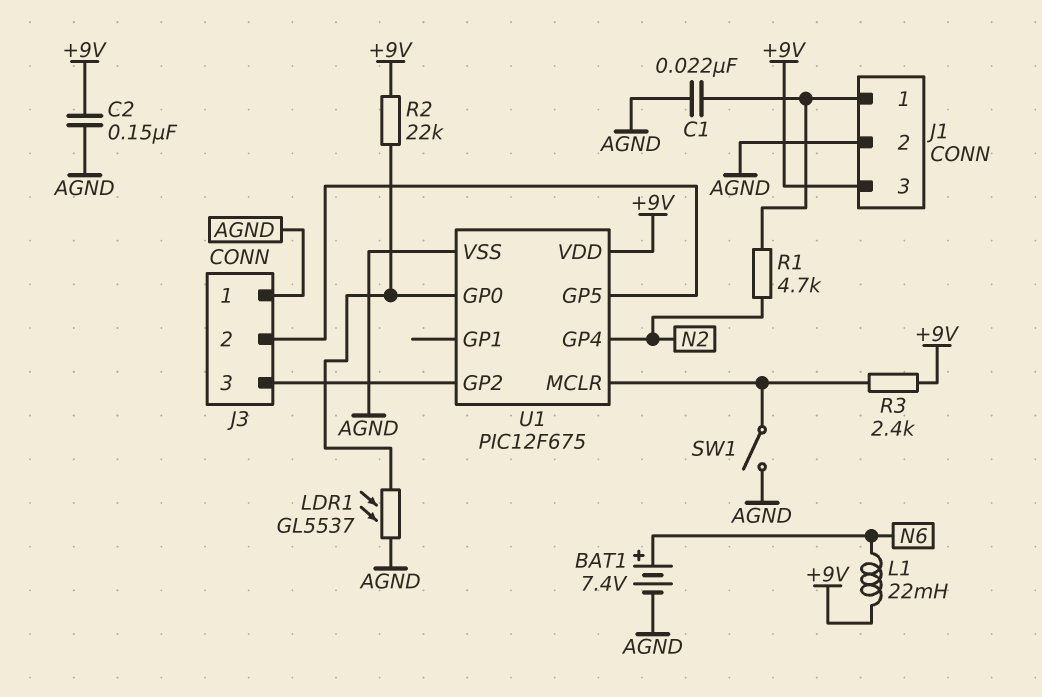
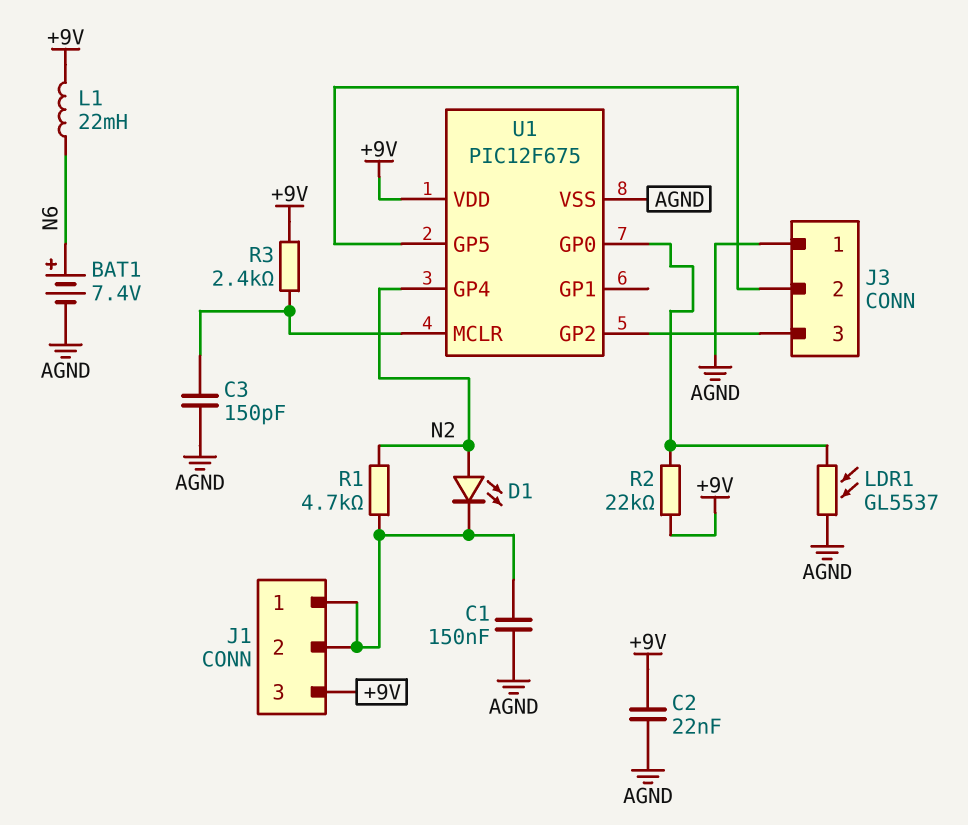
C1: 22nF (AGND, J1/1) -> 150nF (AGND, J1/1)
C2: 150nF (+9V, AGND) -> 22nF (+9V, AGND)
C3: none -> 150pF (AGND, U1/MCLR)
D1: none -> LED (A N2, K J1/1)
J1 pin 2: AGND -> J1/1
SW1: switch (AGND, U1/MCLR) -> none

